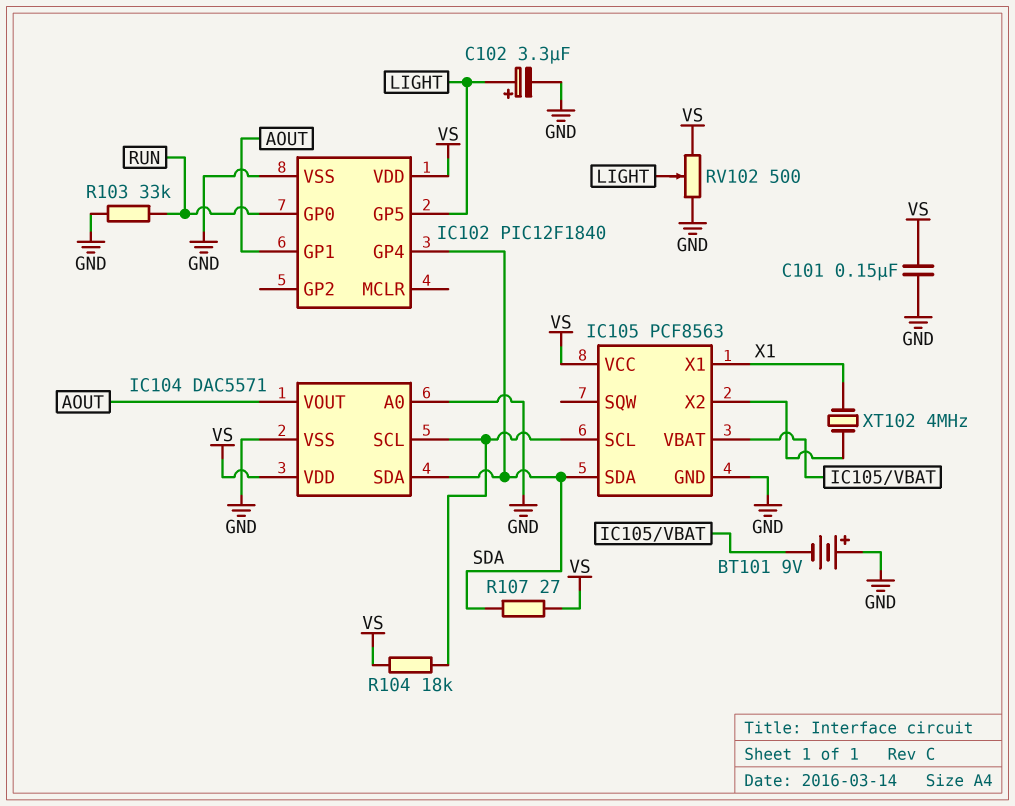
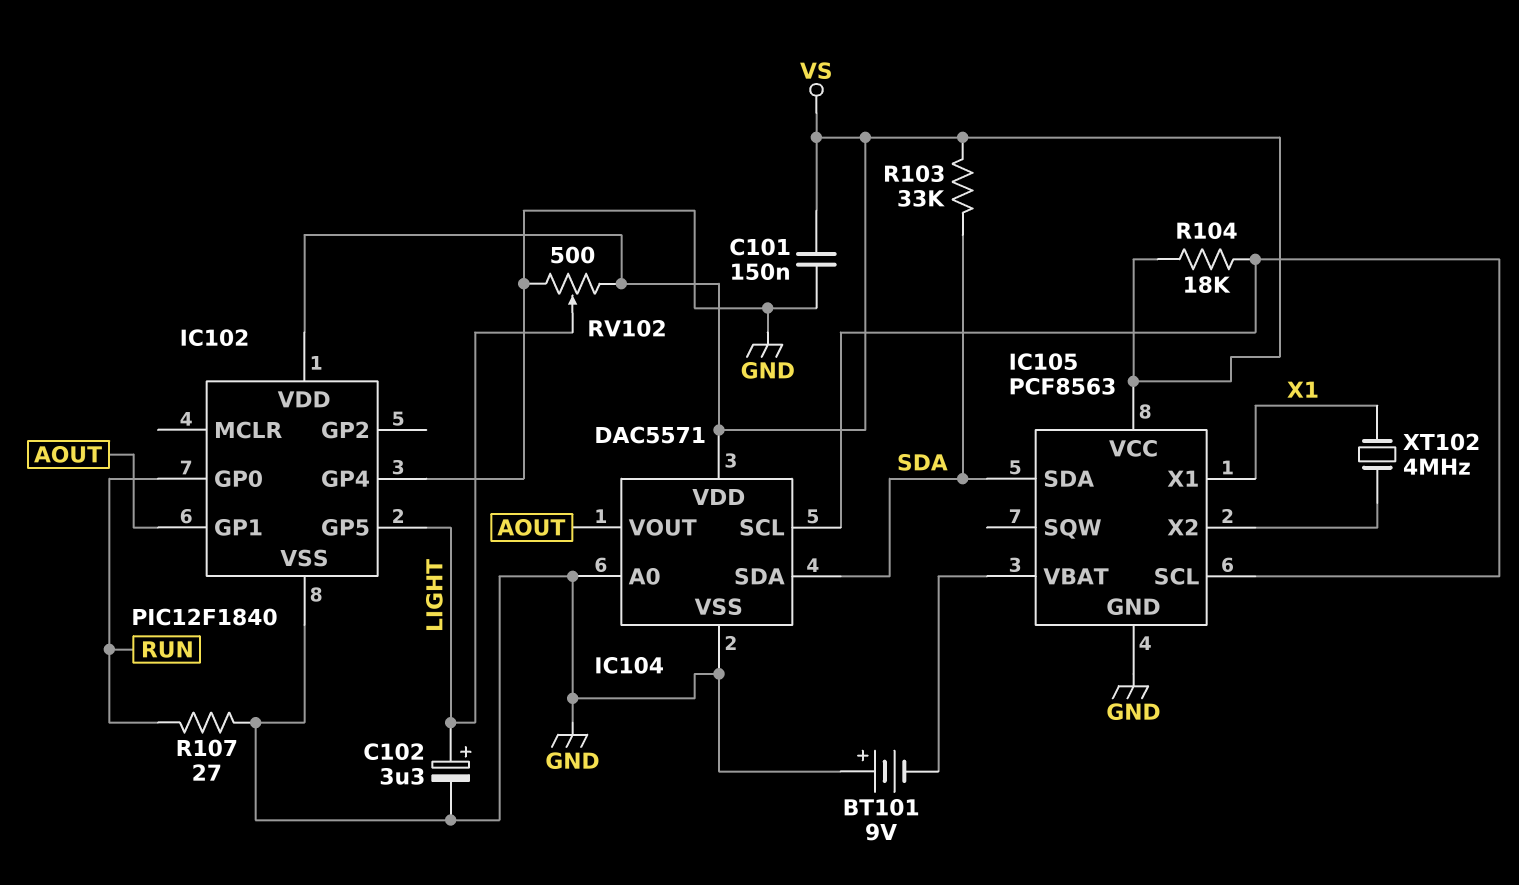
IC102 pin GP4: SDA -> GND
R103: 33k (GND, RUN) -> 33k (SDA, VS)
R107: 27 (SDA, VS) -> 27 (GND, RUN)

